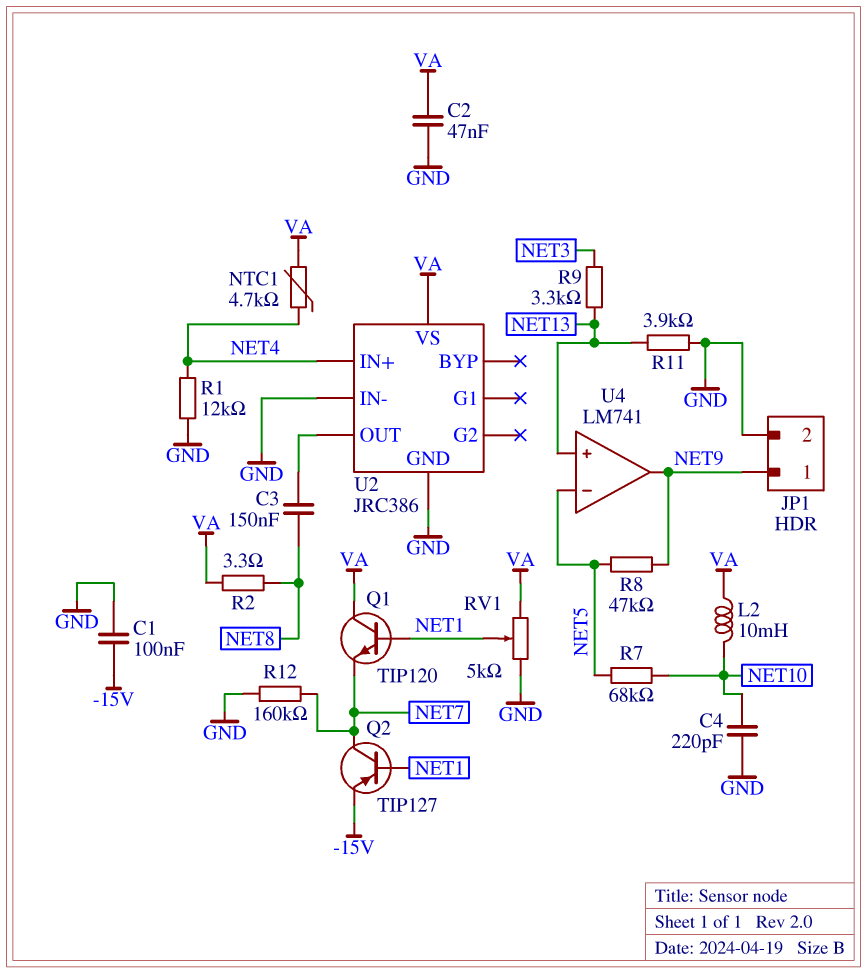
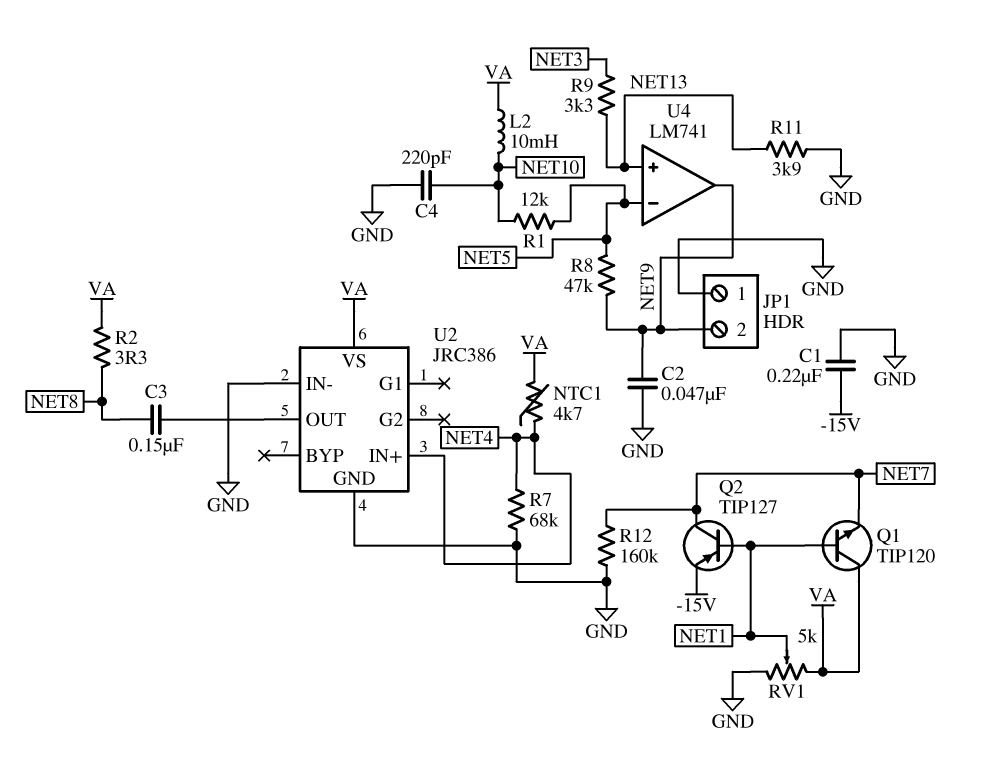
C1: 100nF (-15V, GND) -> 220nF (-15V, GND)
C2: 47nF (GND, VA) -> 47nF (GND, NET9)
JP1 pin 1: NET9 -> GND
JP1 pin 2: GND -> NET9
R1: 12k (GND, NET4) -> 12k (NET5, NET10)
R7: 68k (NET5, NET10) -> 68k (GND, NET4)

